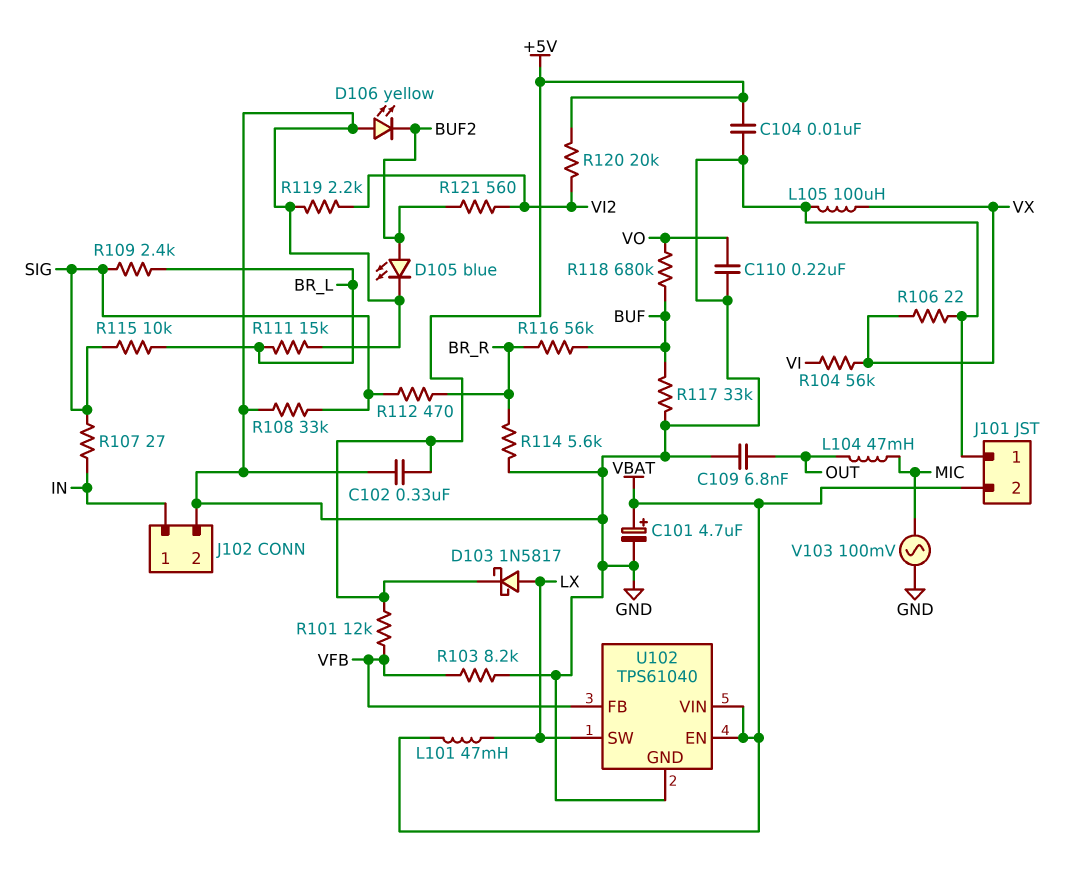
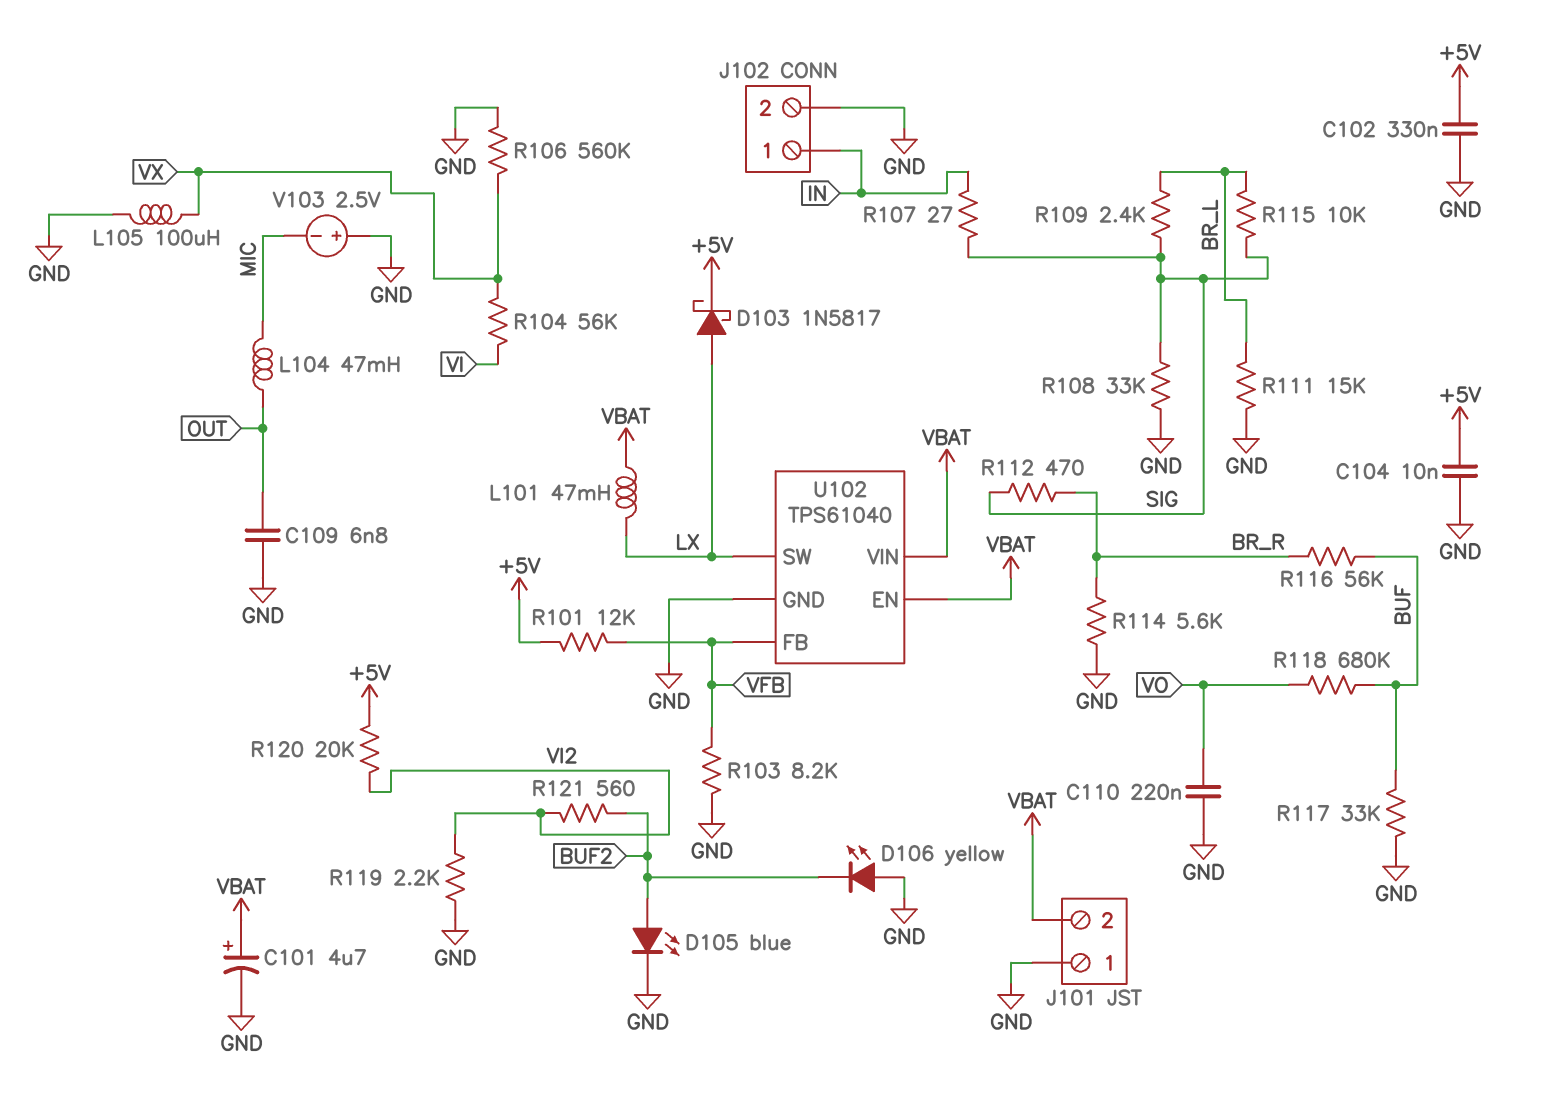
R106: 22 (GND, VX) -> 560k (GND, VX)
V103: AC 100mV (GND, MIC) -> 2.5V (plus GND, minus MIC)

